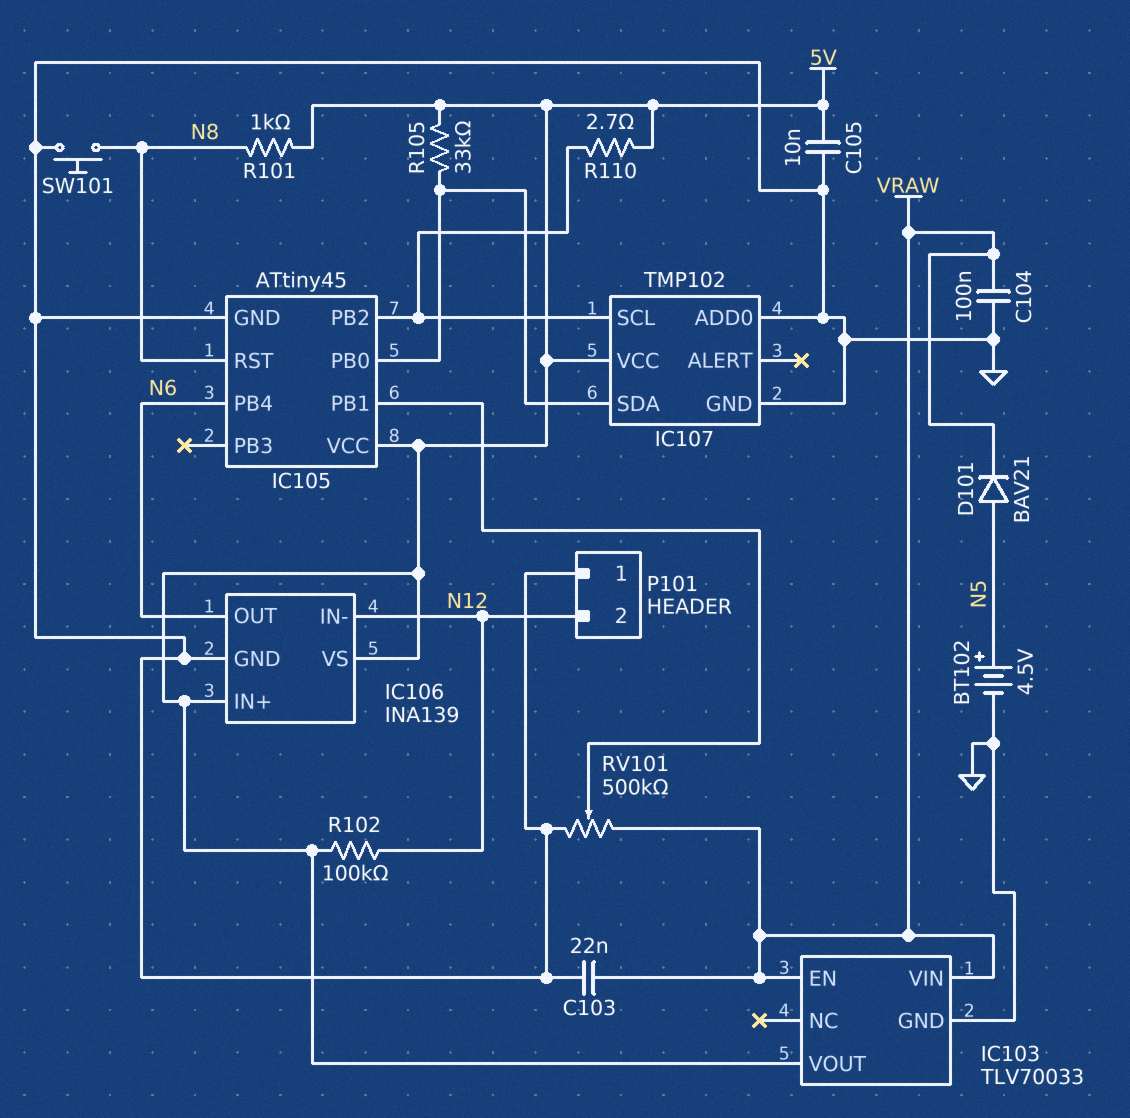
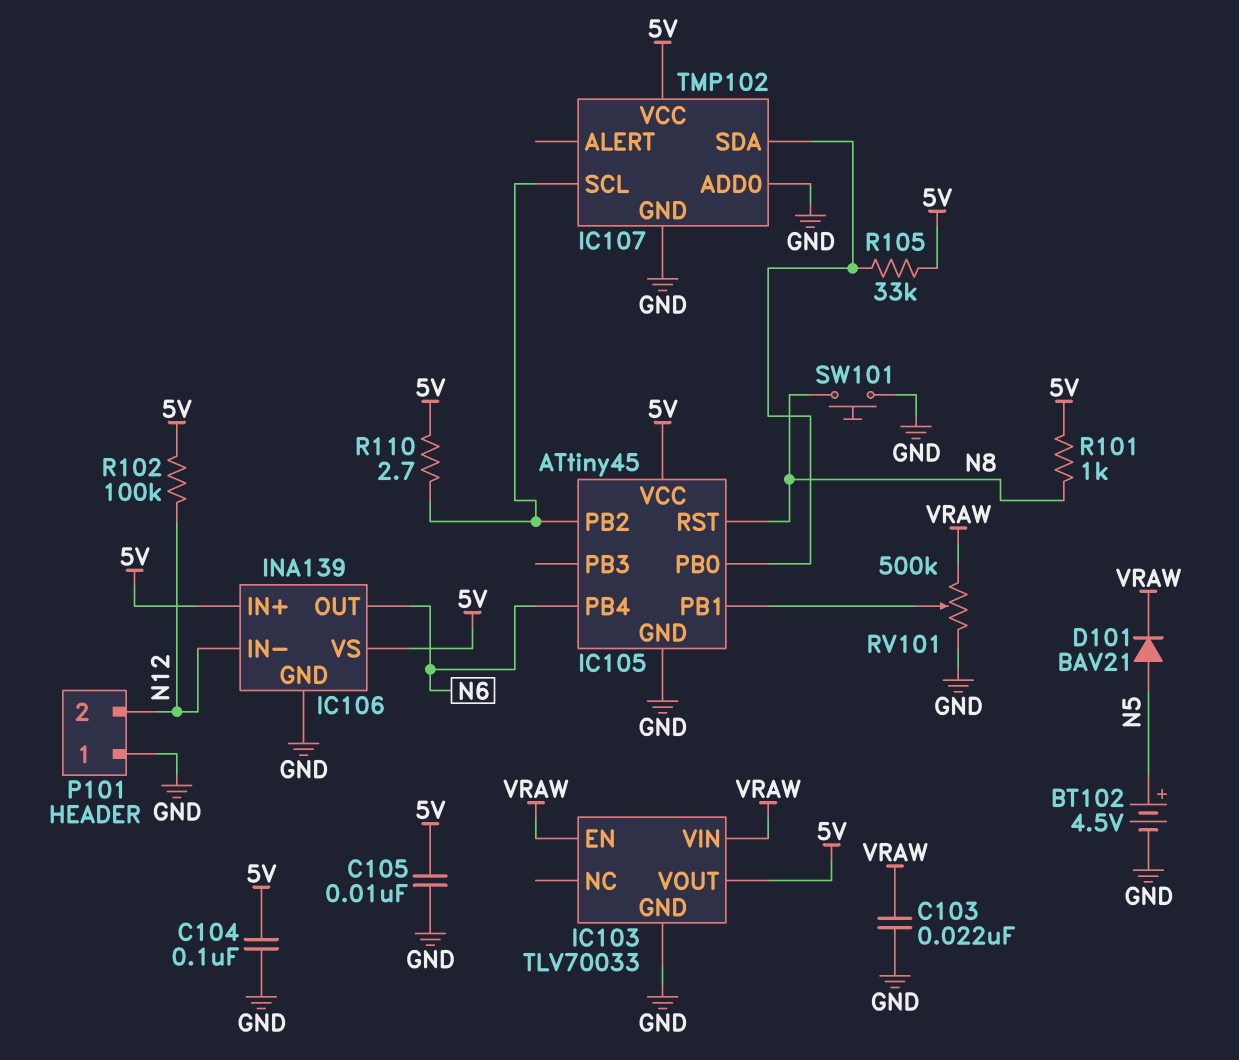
C104: 100nF (GND, VRAW) -> 100nF (5V, GND)

